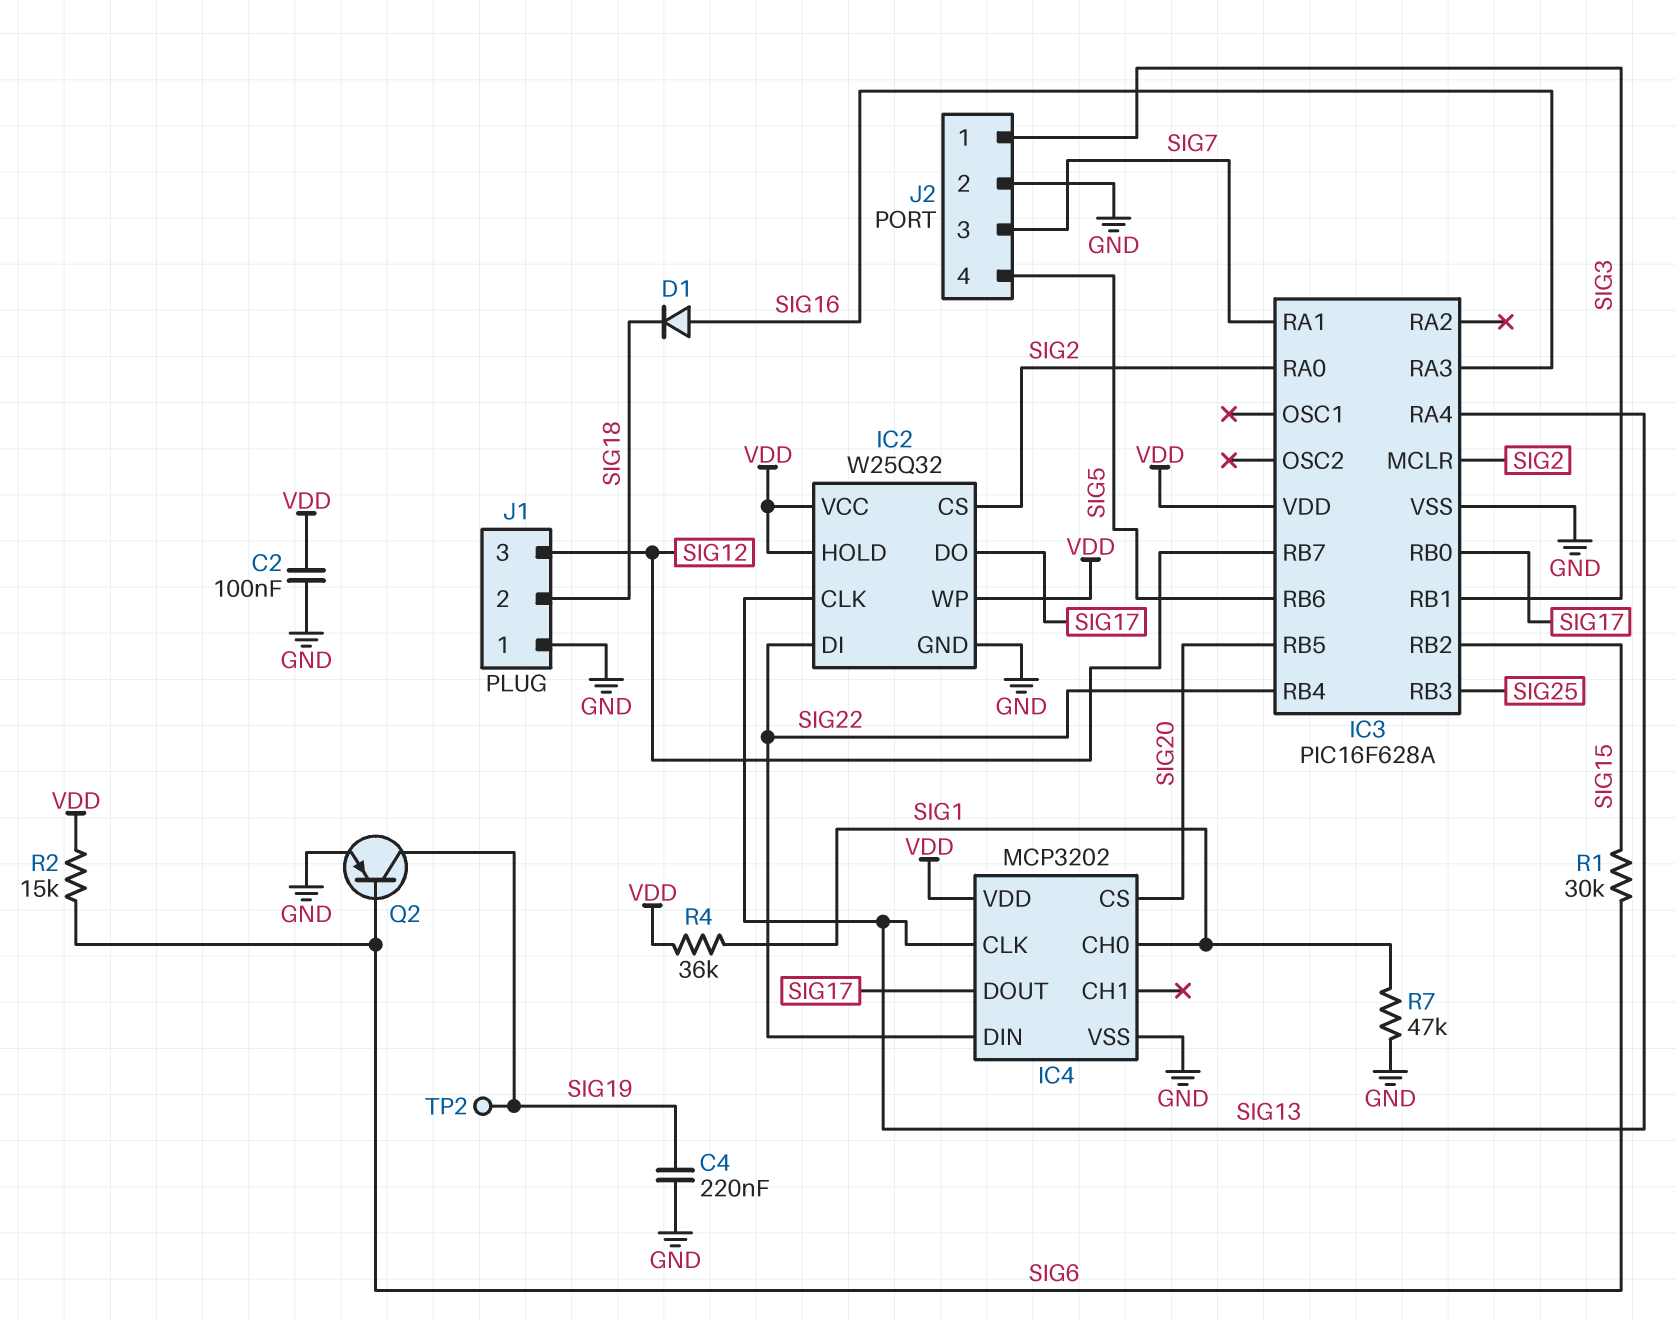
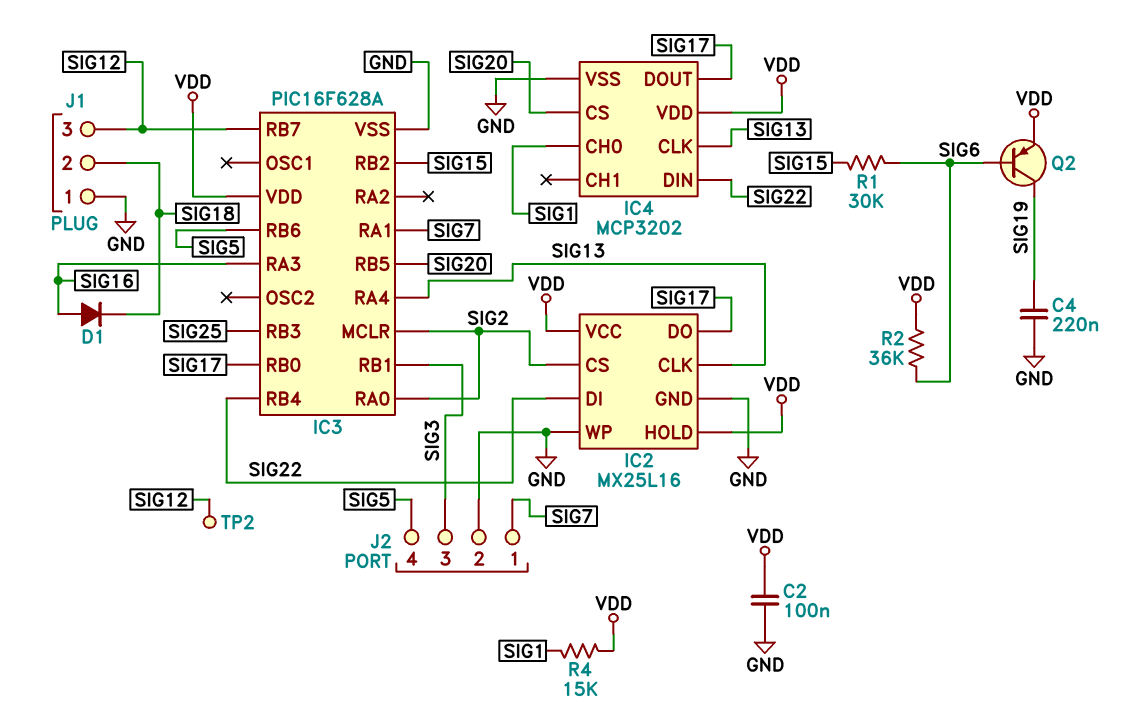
IC2: W25Q32 -> MX25L16
IC2 pin WP: VDD -> GND
J2 pin 1: SIG3 -> SIG7
J2 pin 3: SIG7 -> SIG3
Q2: PNP (B SIG6, C SIG19, E GND) -> PNP (B SIG6, C SIG19, E VDD)
R2: 15k (SIG6, VDD) -> 36k (SIG6, VDD)
R4: 36k (SIG1, VDD) -> 15k (SIG1, VDD)
R7: 47k (GND, SIG1) -> none
TP2: test point (SIG19) -> test point (SIG12)

